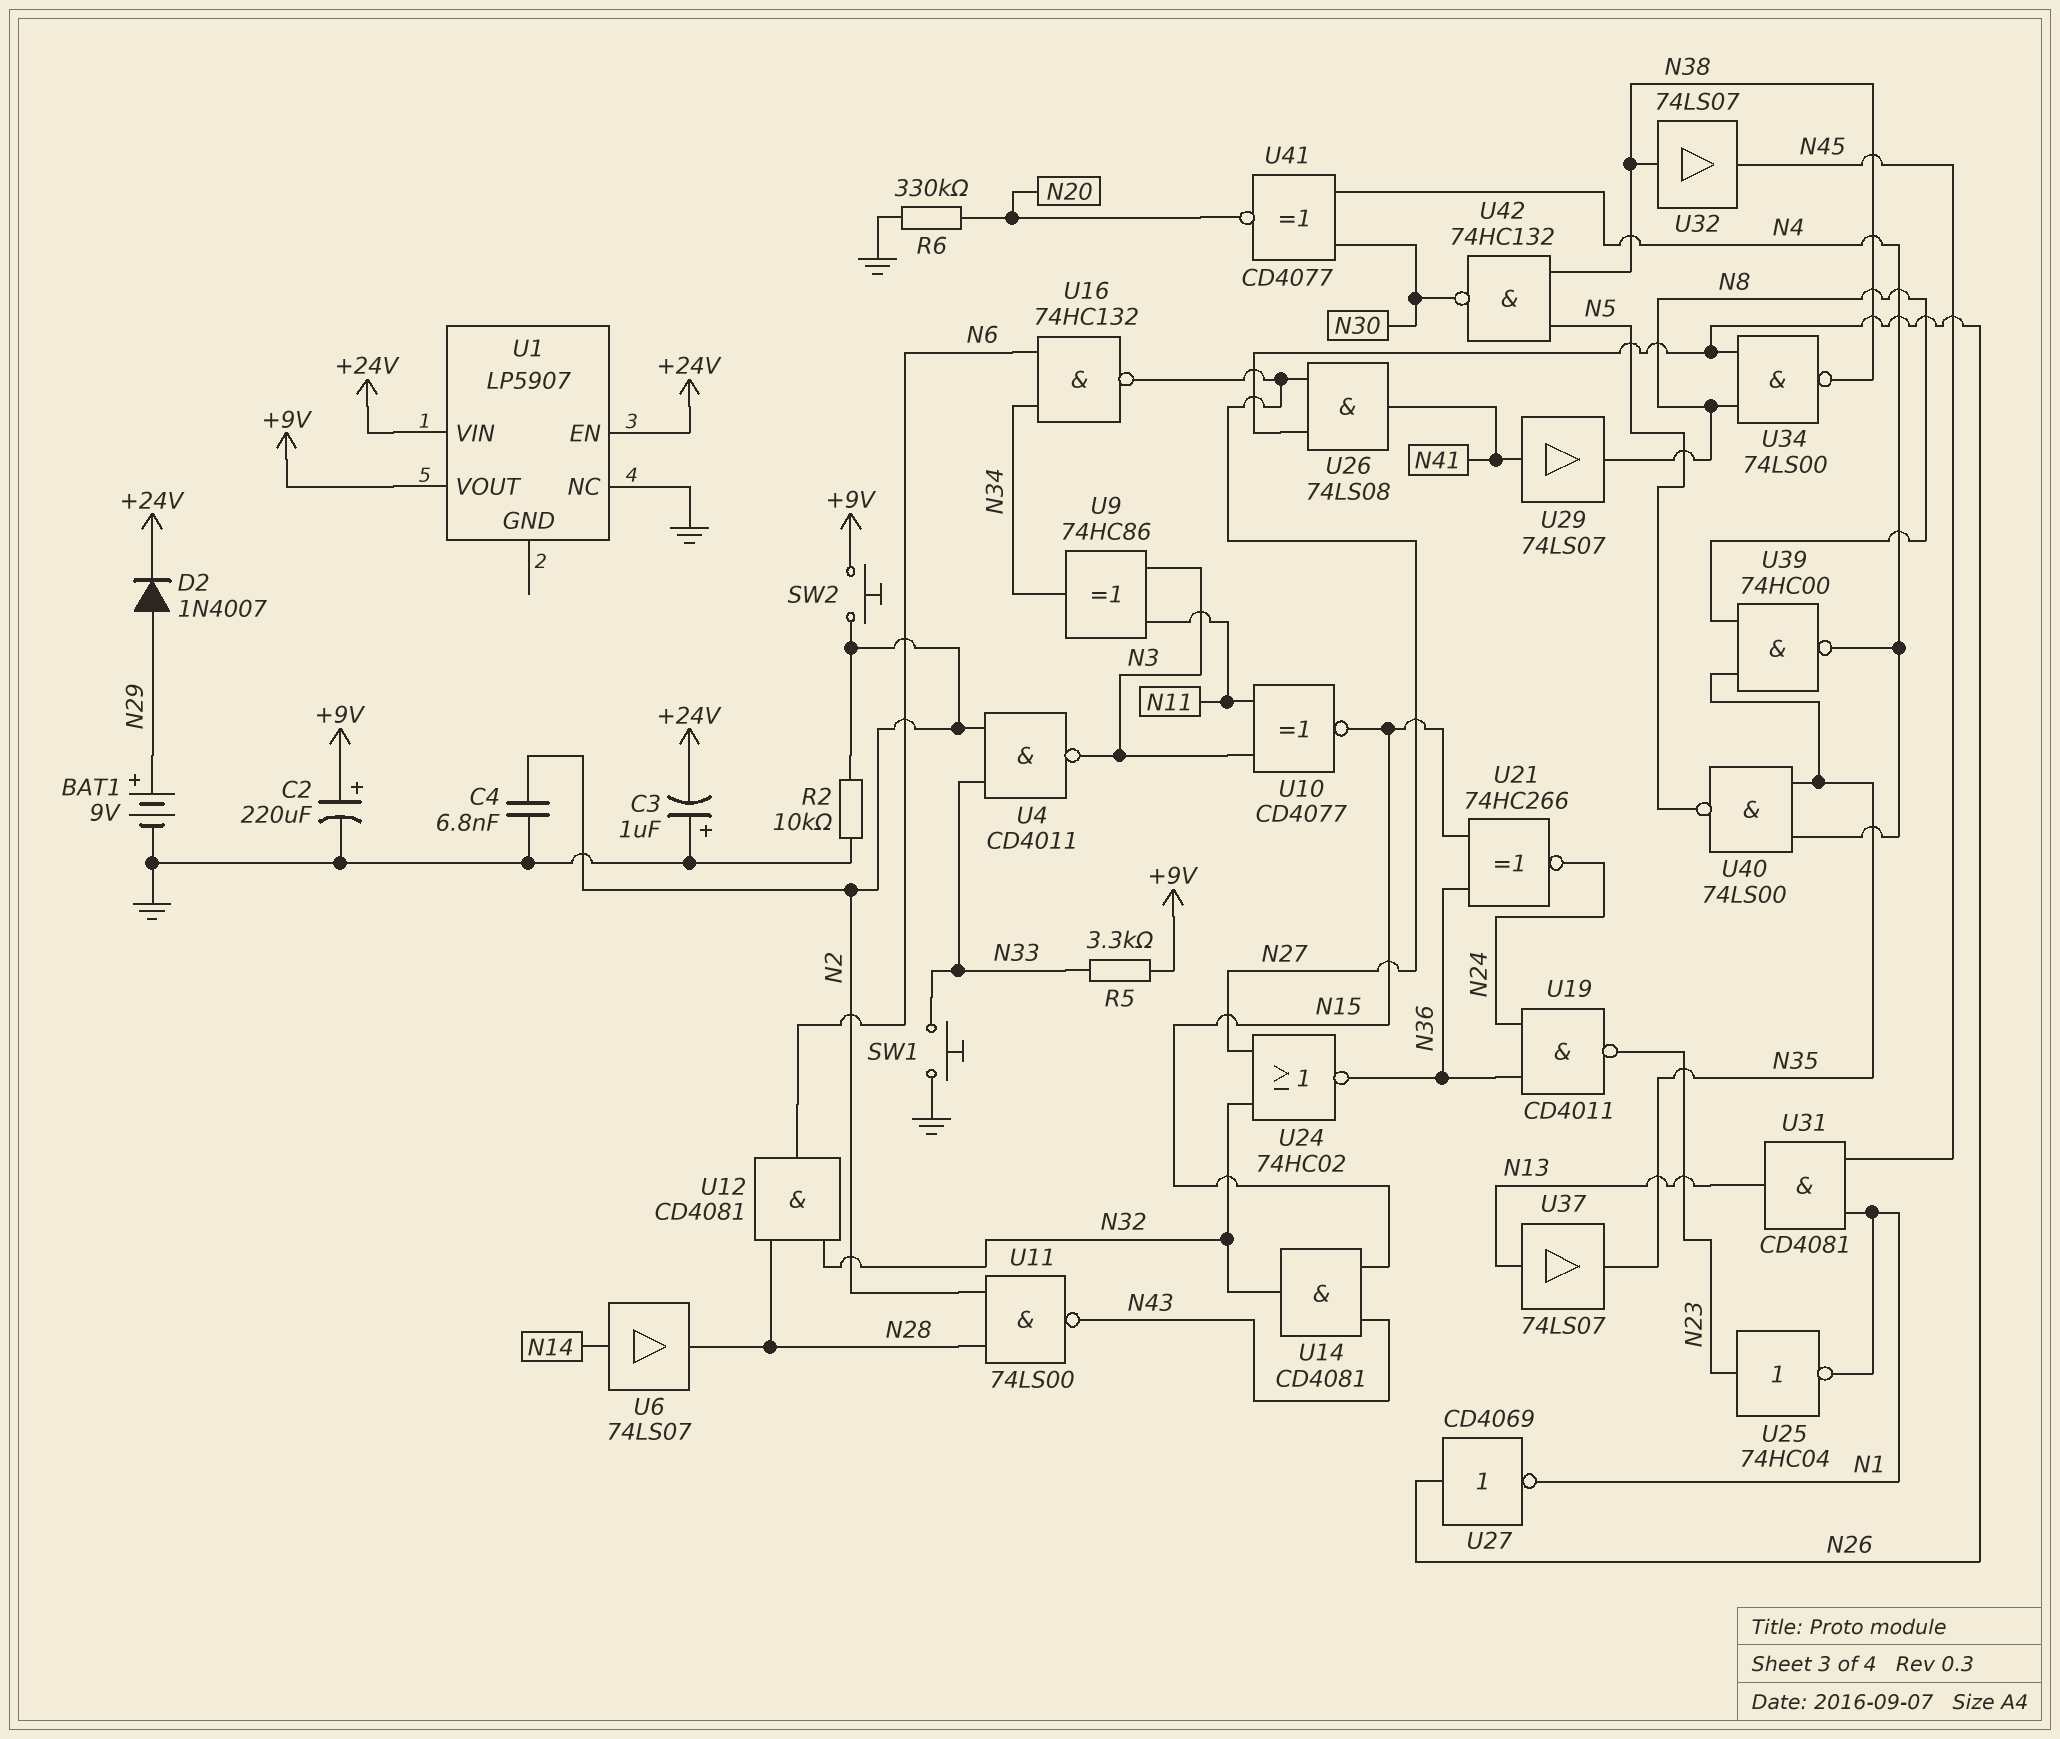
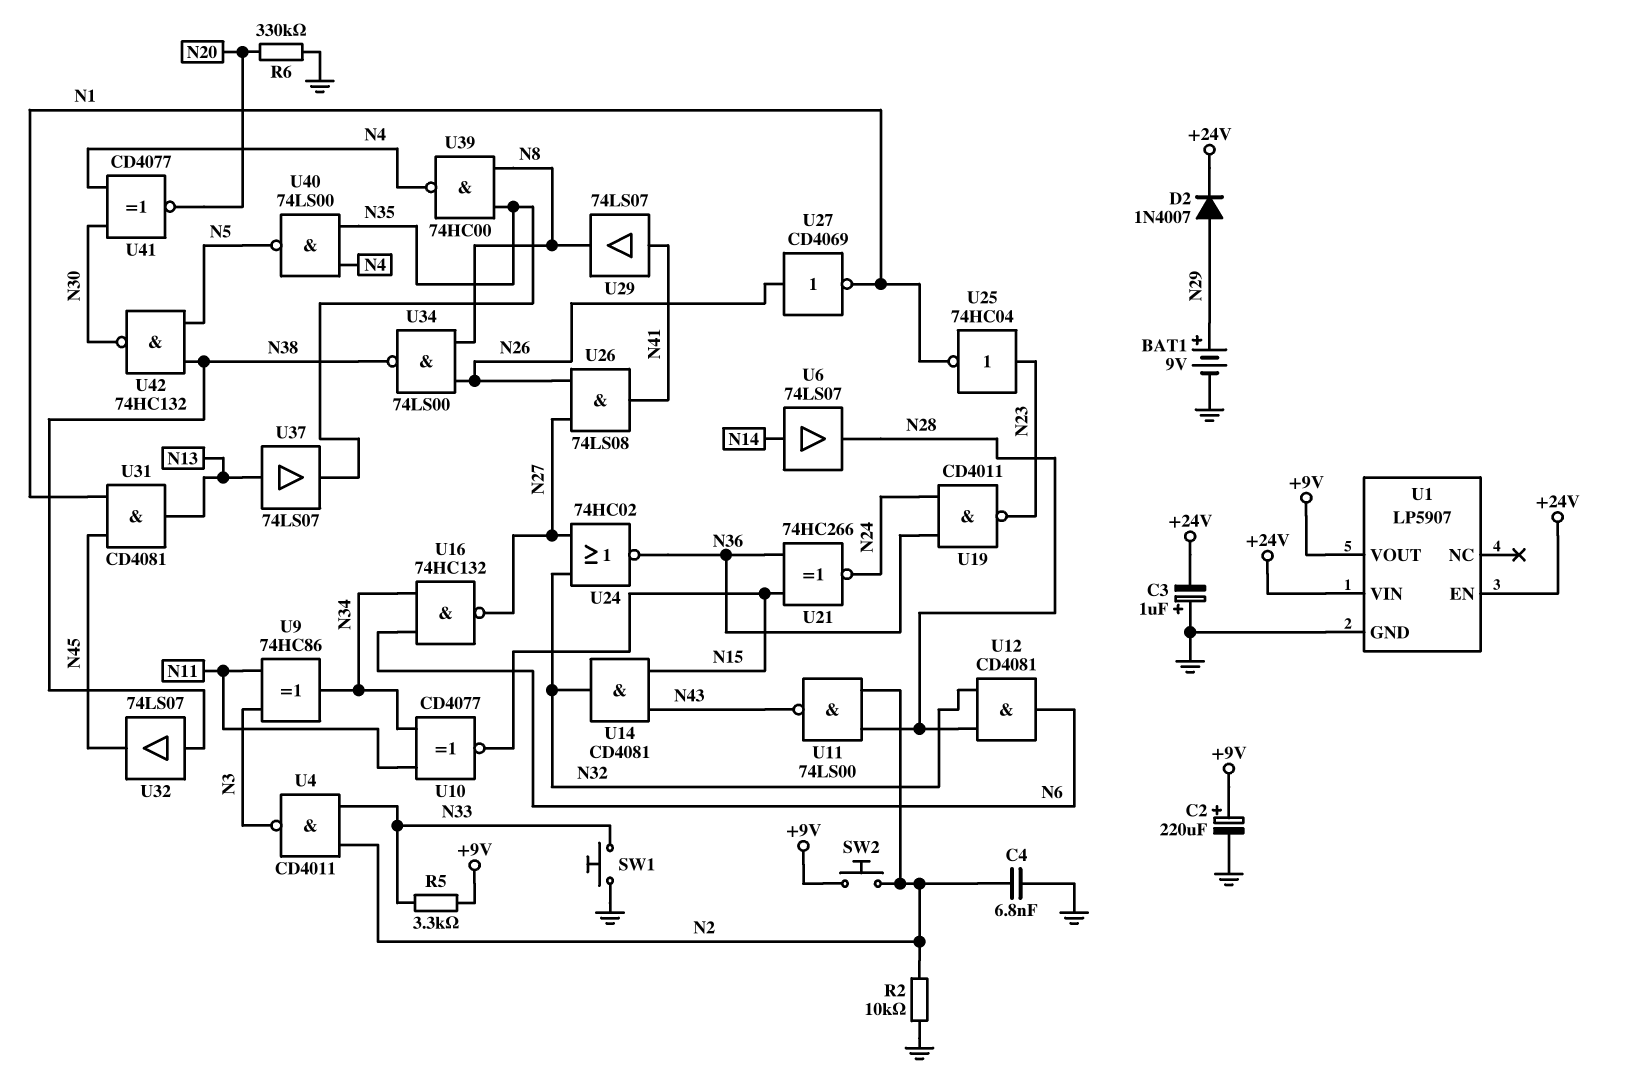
U1 pin GND: none -> GND
U1 pin NC: GND -> none
U10: XNOR CD4077 (in N3, in N11, out N15) -> XNOR CD4077 (in N11, in N34, out N15)

